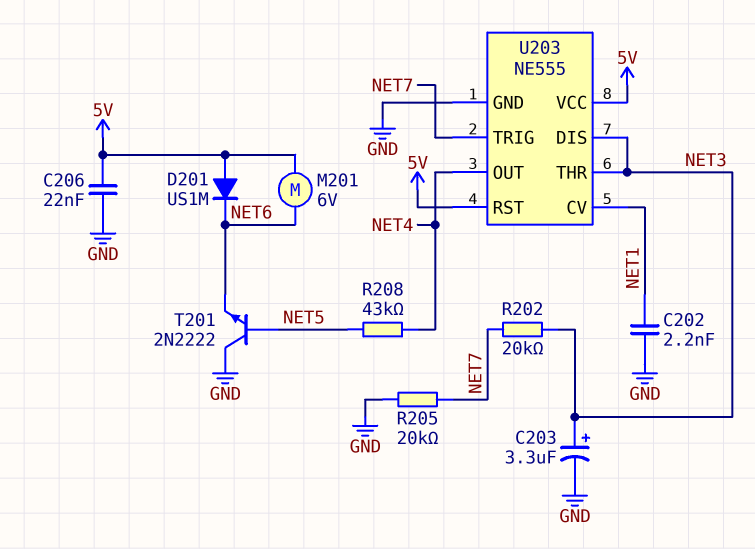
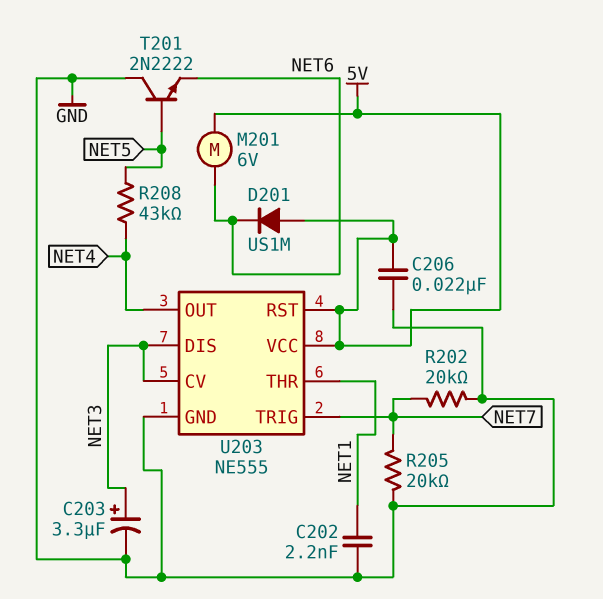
R202: 20k (NET3, NET7) -> 20k (GND, NET7)
U203 pin CV: NET1 -> NET3
U203 pin THR: NET3 -> NET1

